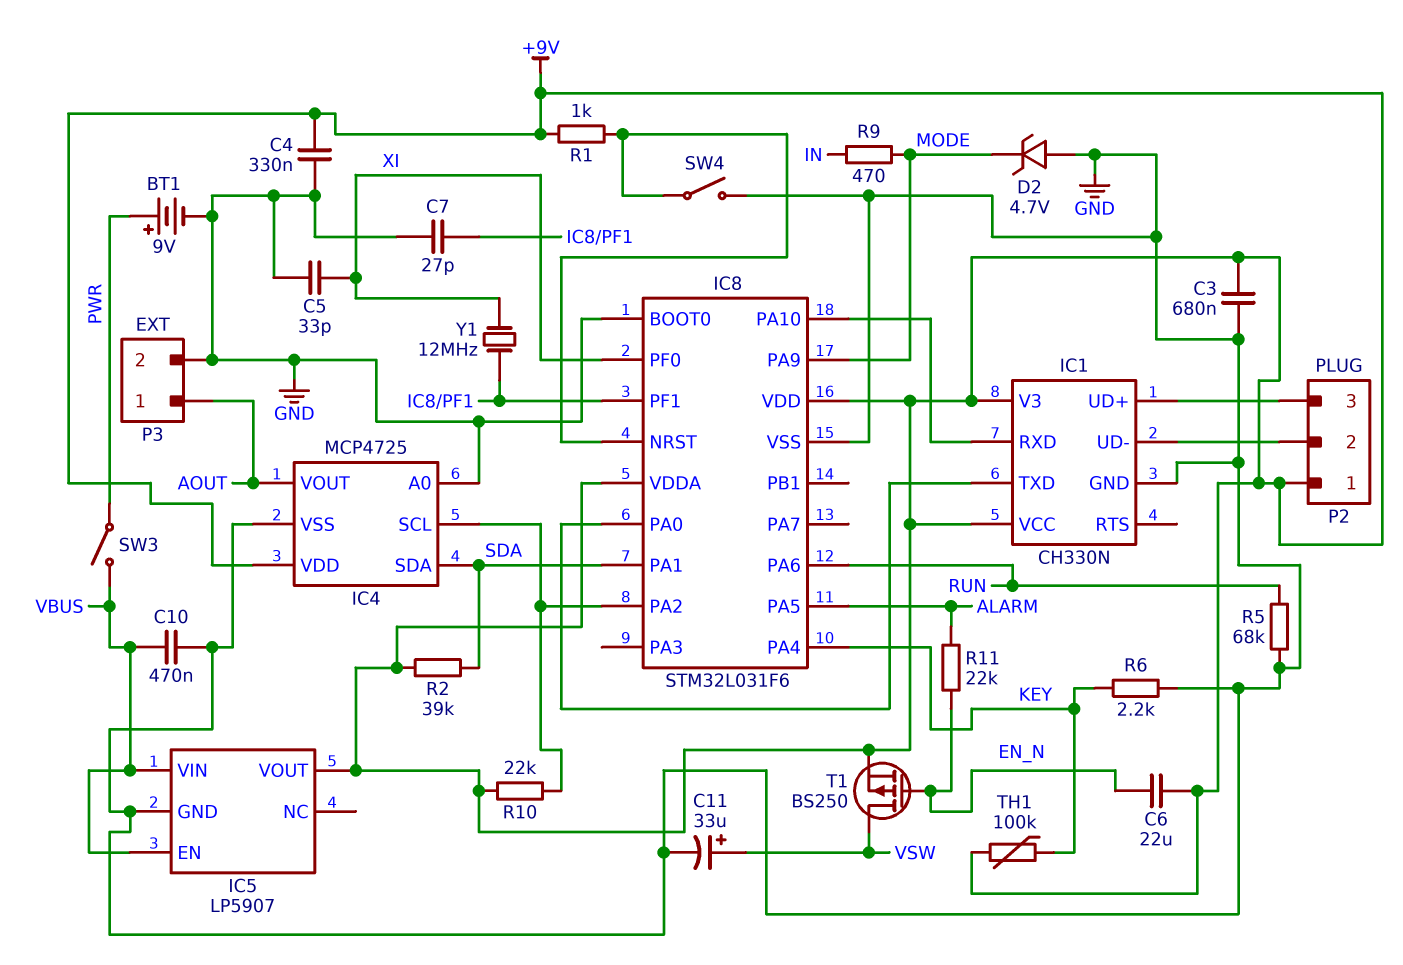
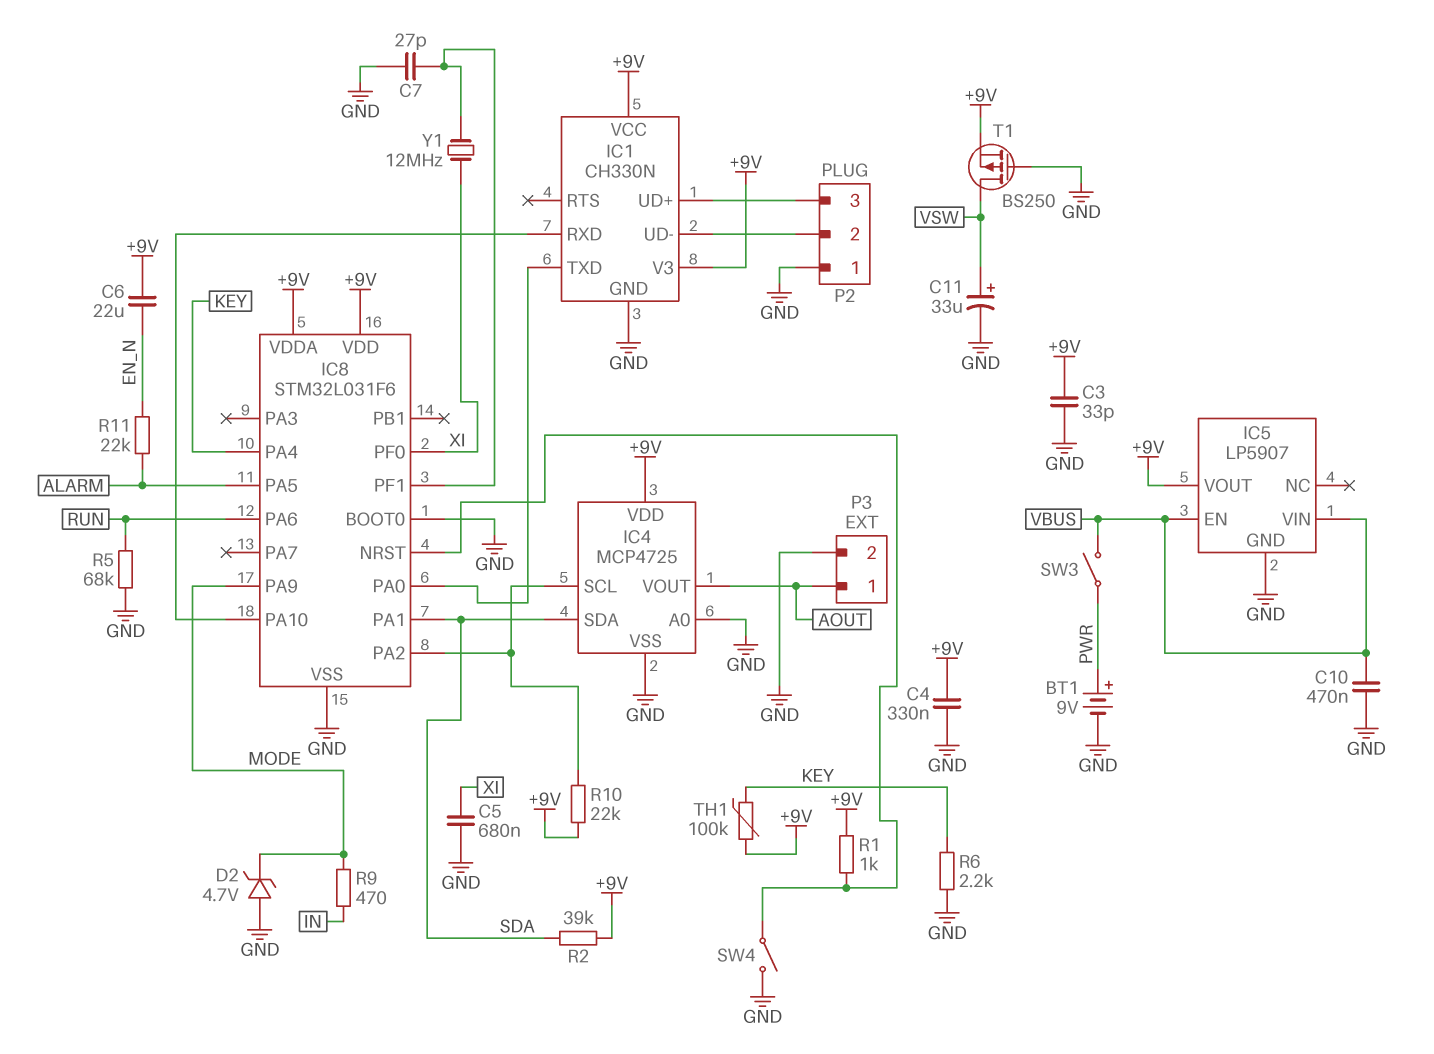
C3: 680nF (+9V, GND) -> 33pF (+9V, GND)
C5: 33pF (GND, XI) -> 680nF (GND, XI)
P2 pin 1: +9V -> GND
T1: PMOS BS250 (G EN_N, D VSW, S +9V) -> PMOS BS250 (G GND, D VSW, S +9V)

